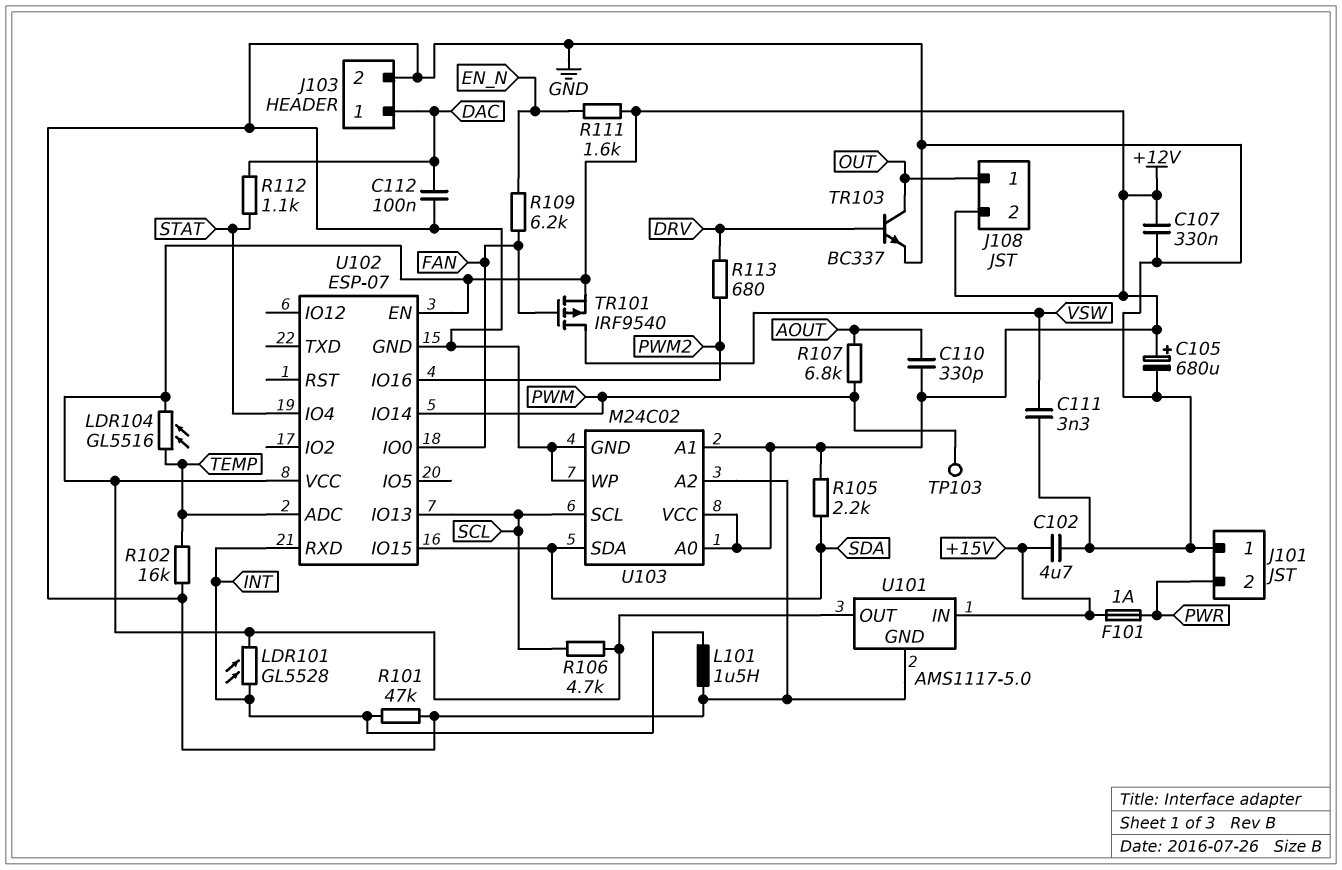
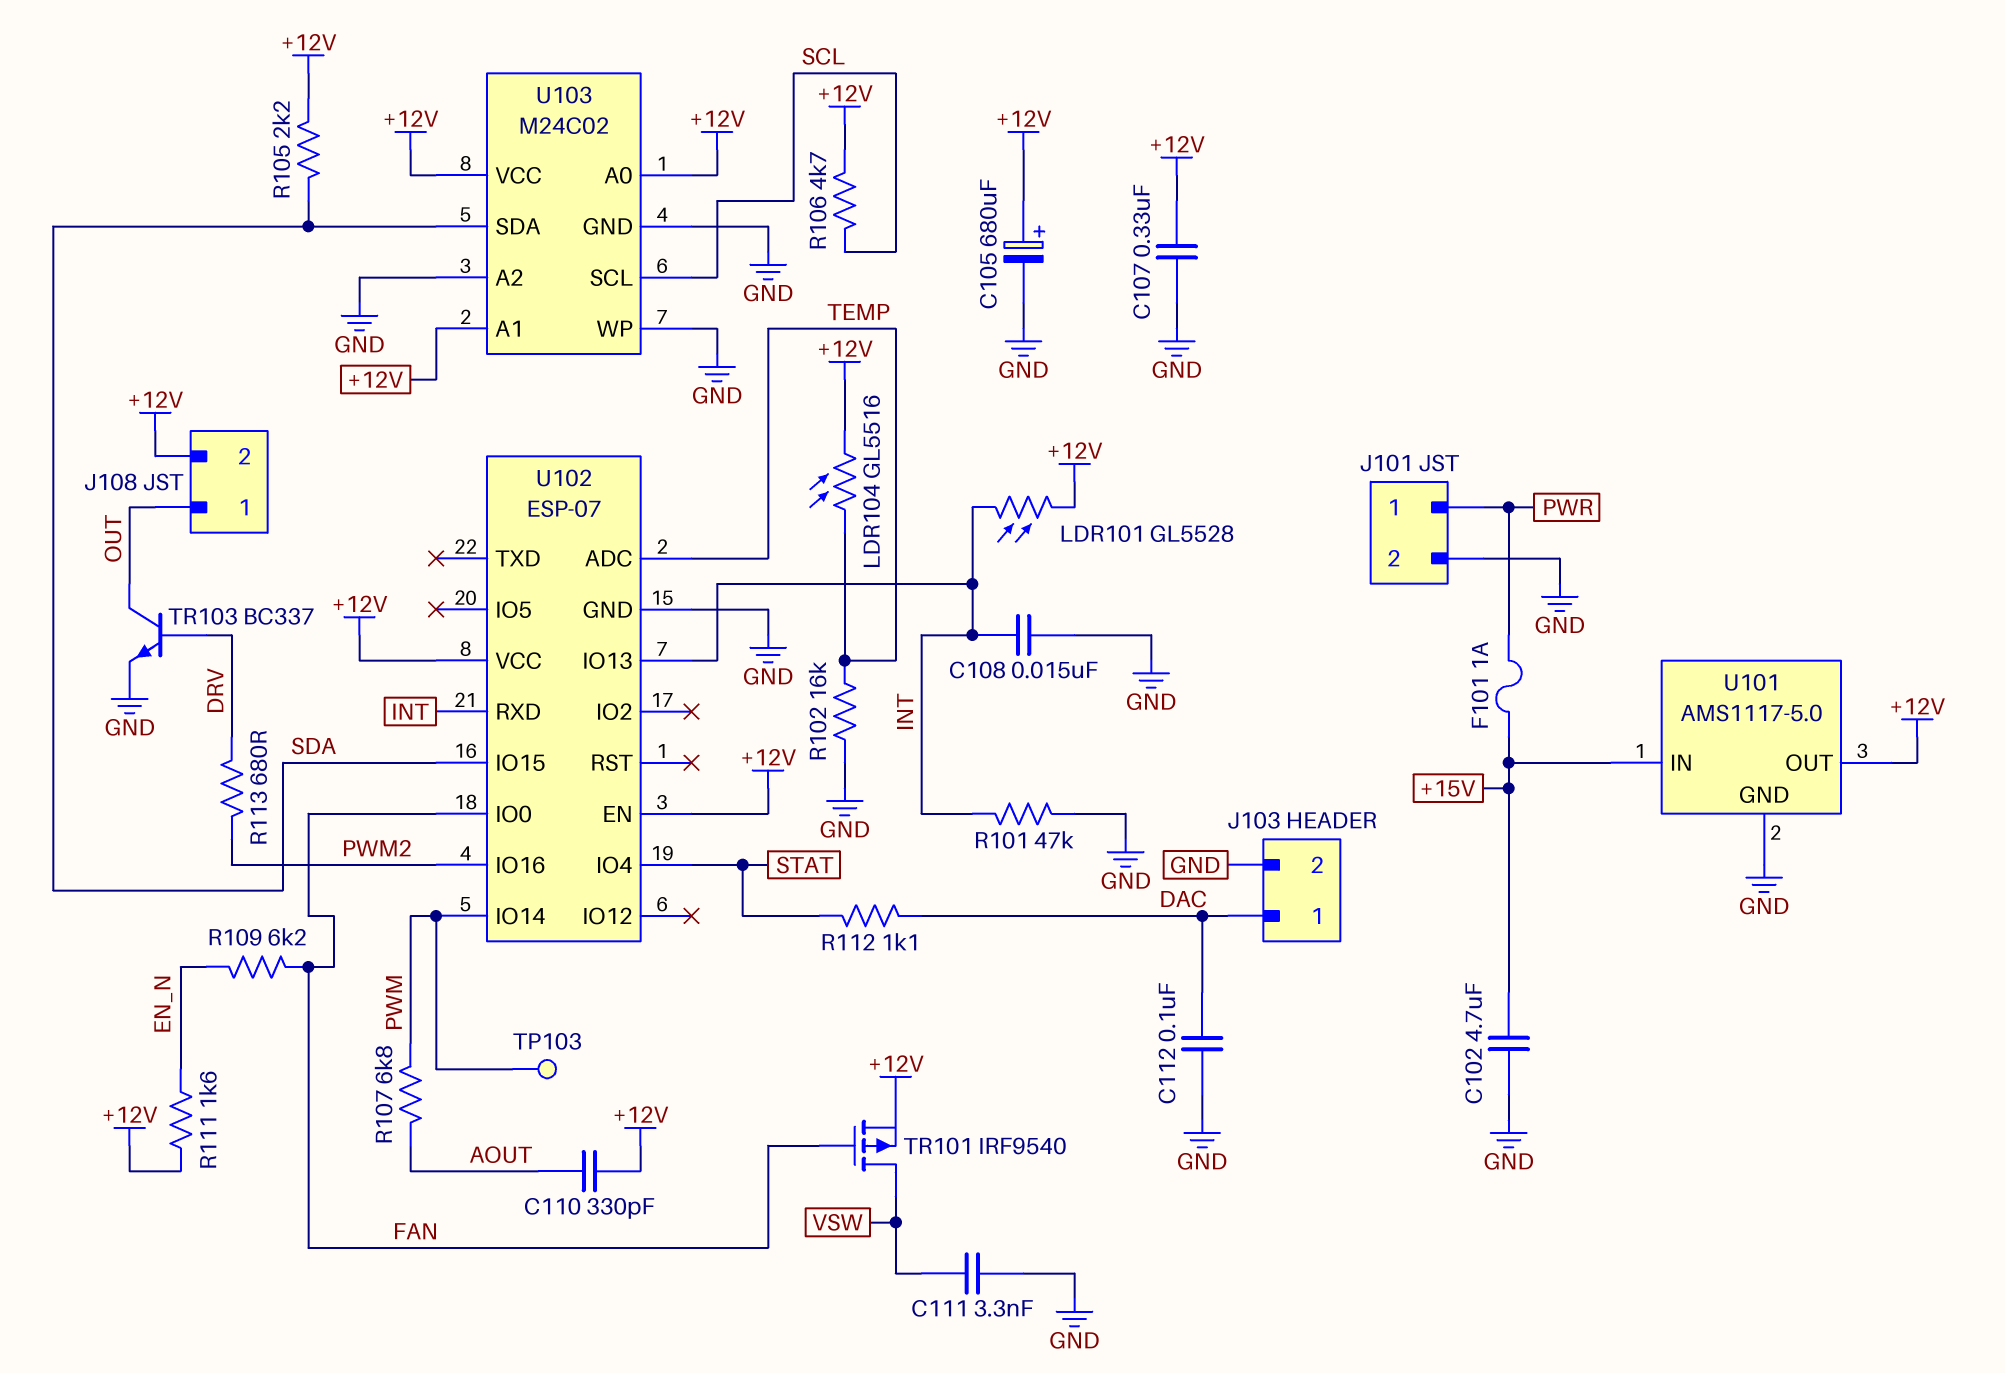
C108: none -> 15nF (GND, INT)
J101 pin 1: GND -> PWR
J101 pin 2: PWR -> GND
L101: 1.5uH (GND, INT) -> none
U102 pin IO13: SCL -> INT

